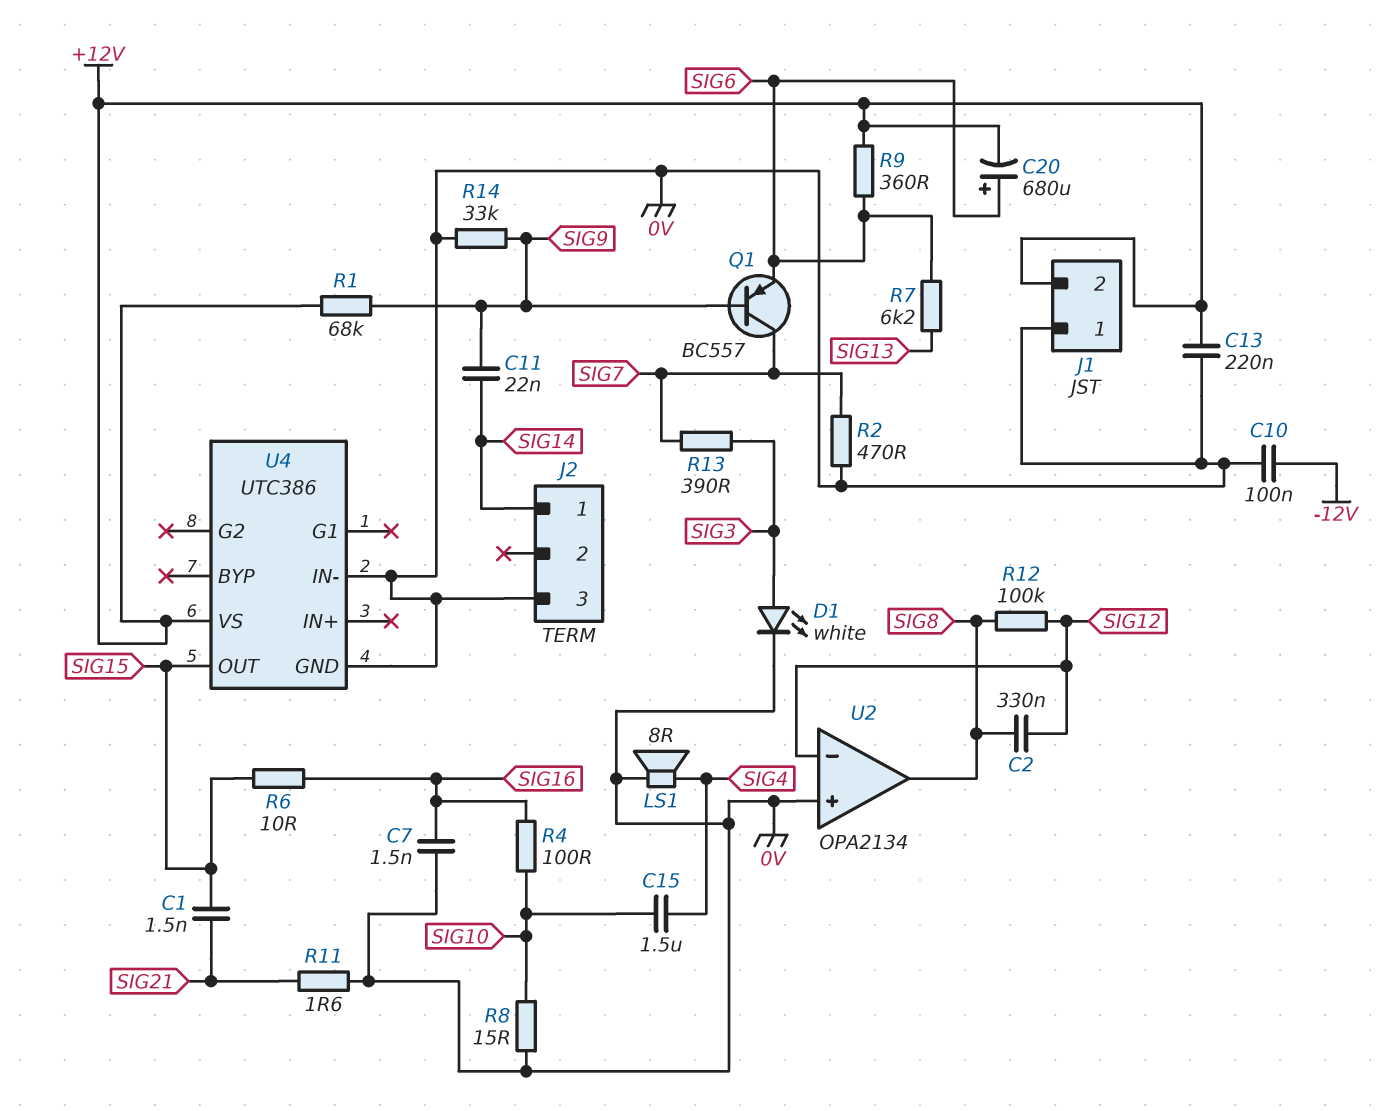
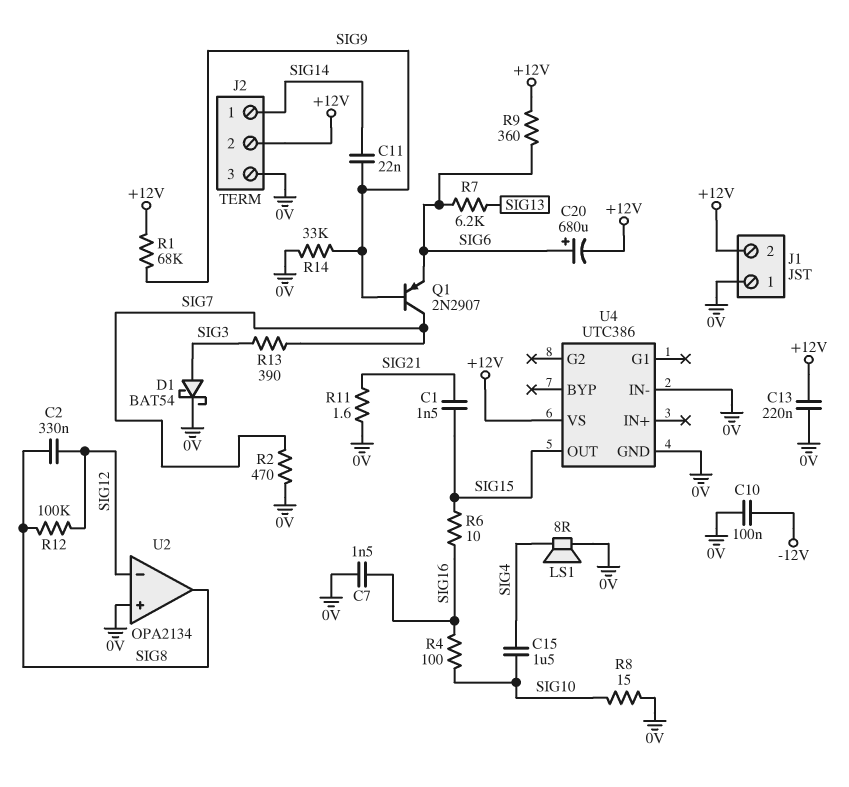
D1: LED white (A SIG3, K 0V) -> schottky BAT54 (A SIG3, K 0V)
J2 pin 2: none -> +12V
Q1: PNP BC557 (B SIG9, C SIG7, E SIG6) -> PNP 2N2907 (B SIG9, C SIG7, E SIG6)

